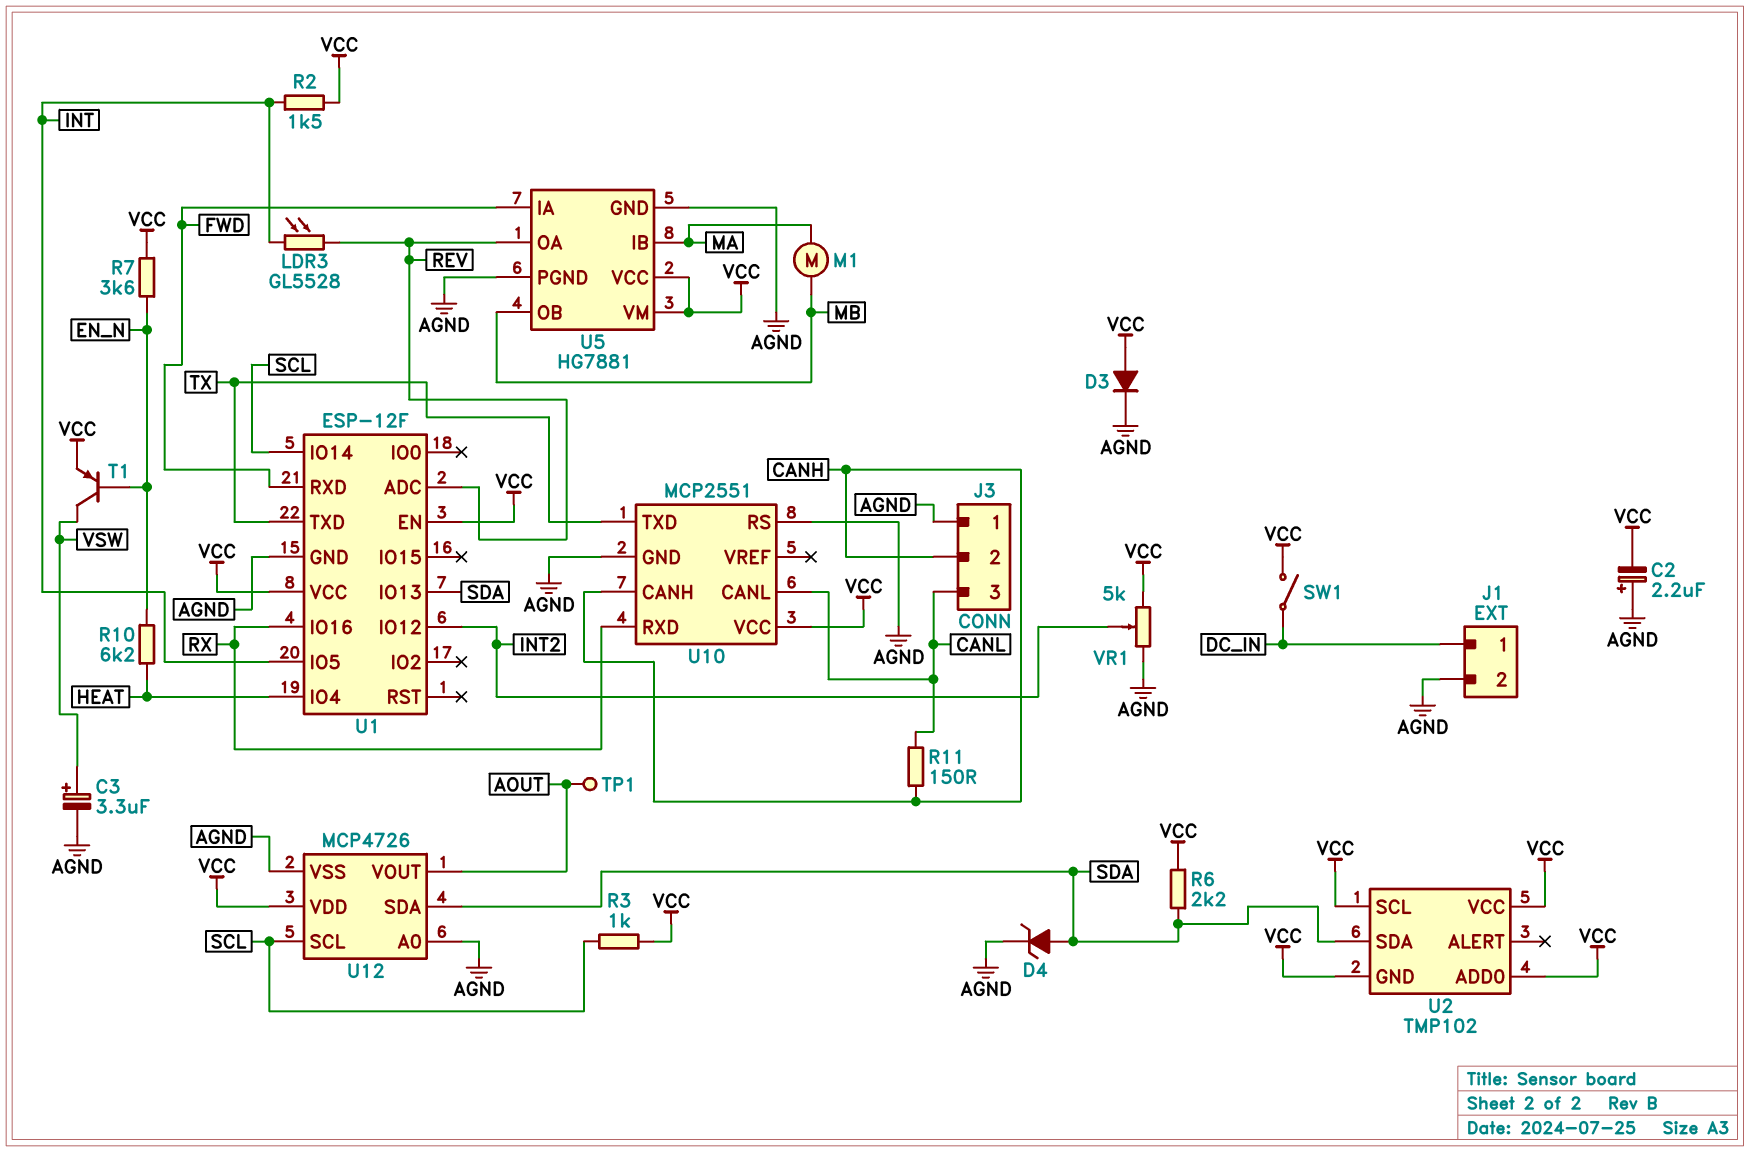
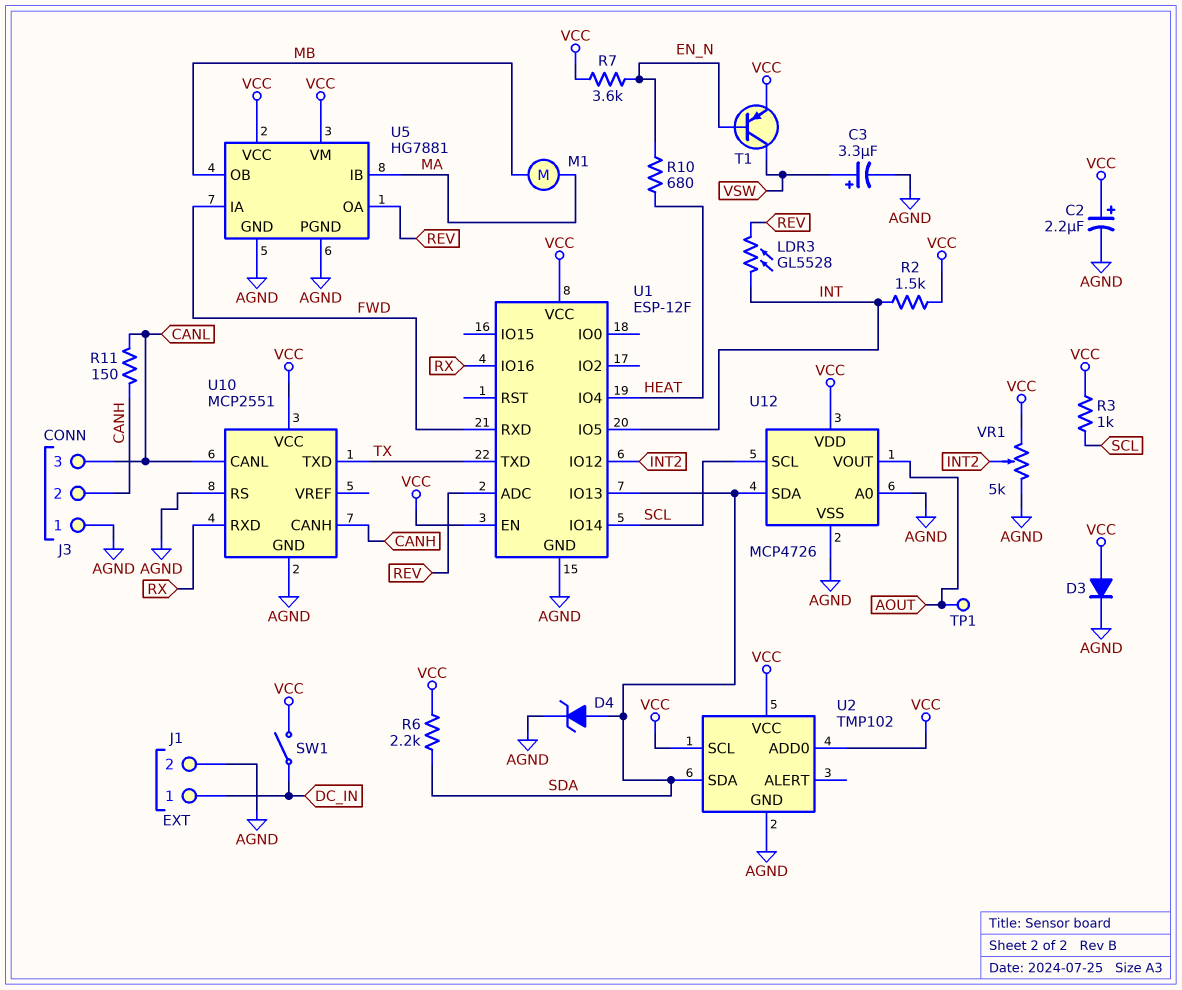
C2: 2.2uF (plus AGND, minus VCC) -> 2.2uF (plus VCC, minus AGND)
R10: 6.2k (EN_N, HEAT) -> 680 (EN_N, HEAT)
U2 pin GND: VCC -> AGND

